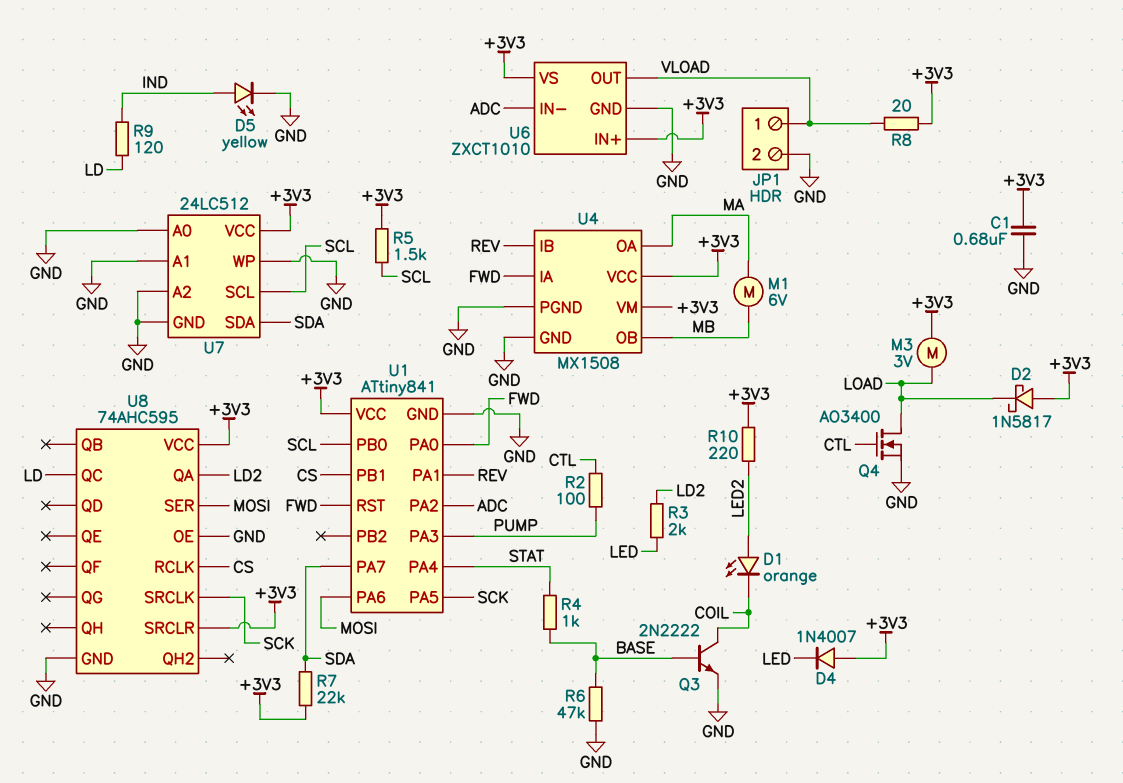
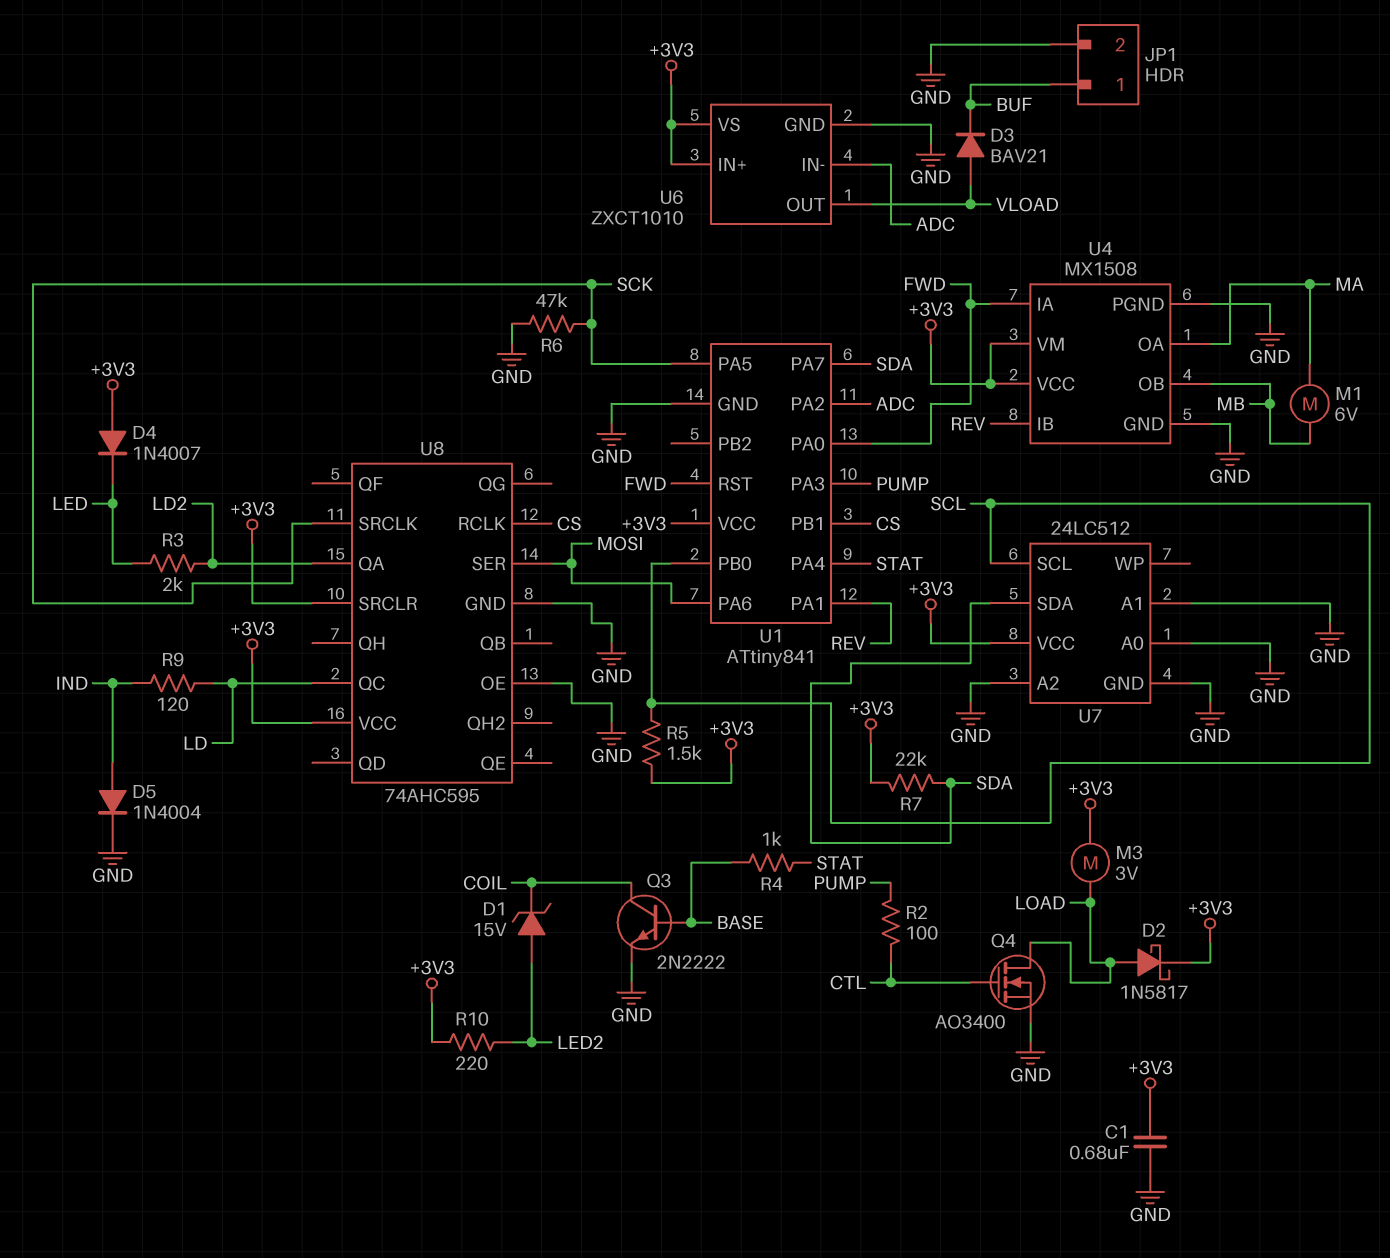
D1: LED orange (A LED2, K COIL) -> zener 15V (A LED2, K COIL)
D2: schottky 1N5817 (A +3V3, K LOAD) -> schottky 1N5817 (A LOAD, K +3V3)
D3: none -> diode BAV21 (A VLOAD, K BUF)
D5: LED yellow (A IND, K GND) -> diode 1N4004 (A IND, K GND)
JP1 pin 1: VLOAD -> BUF
R6: 47k (BASE, GND) -> 47k (GND, SCK)
R8: 20 (+3V3, VLOAD) -> none
U7 pin WP: GND -> none

